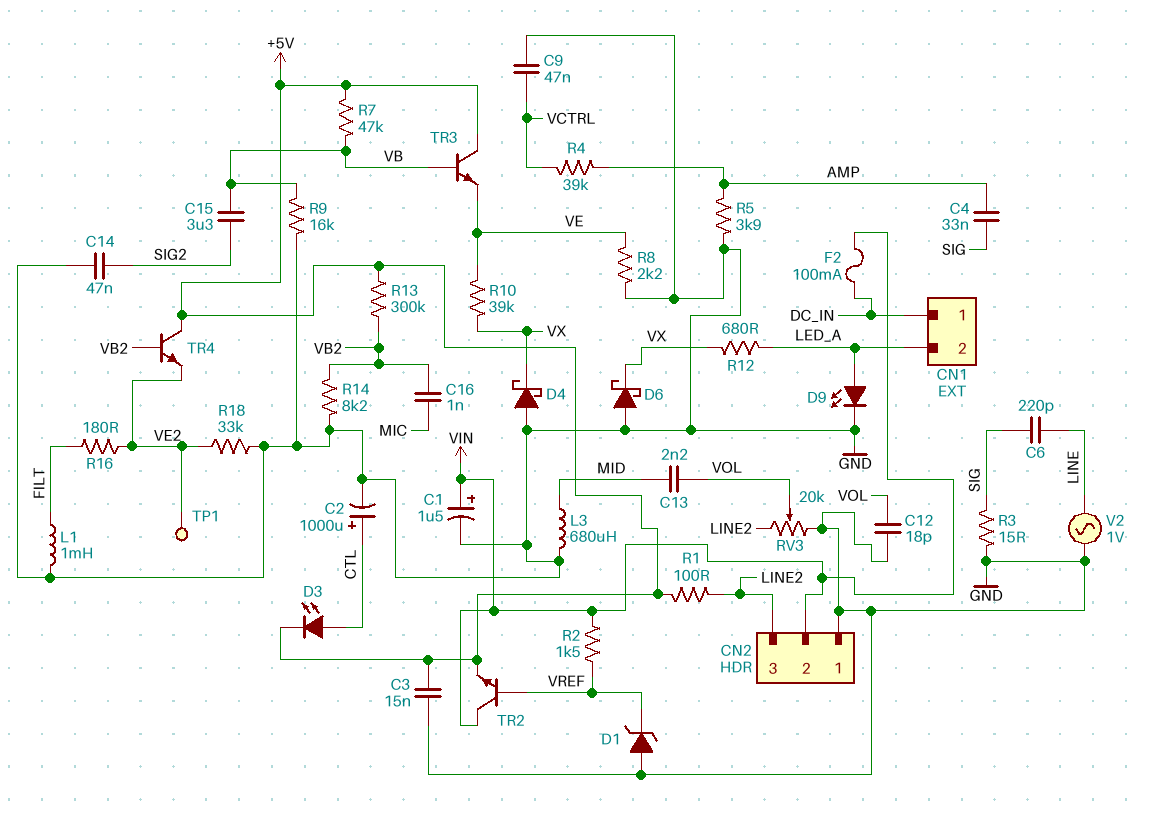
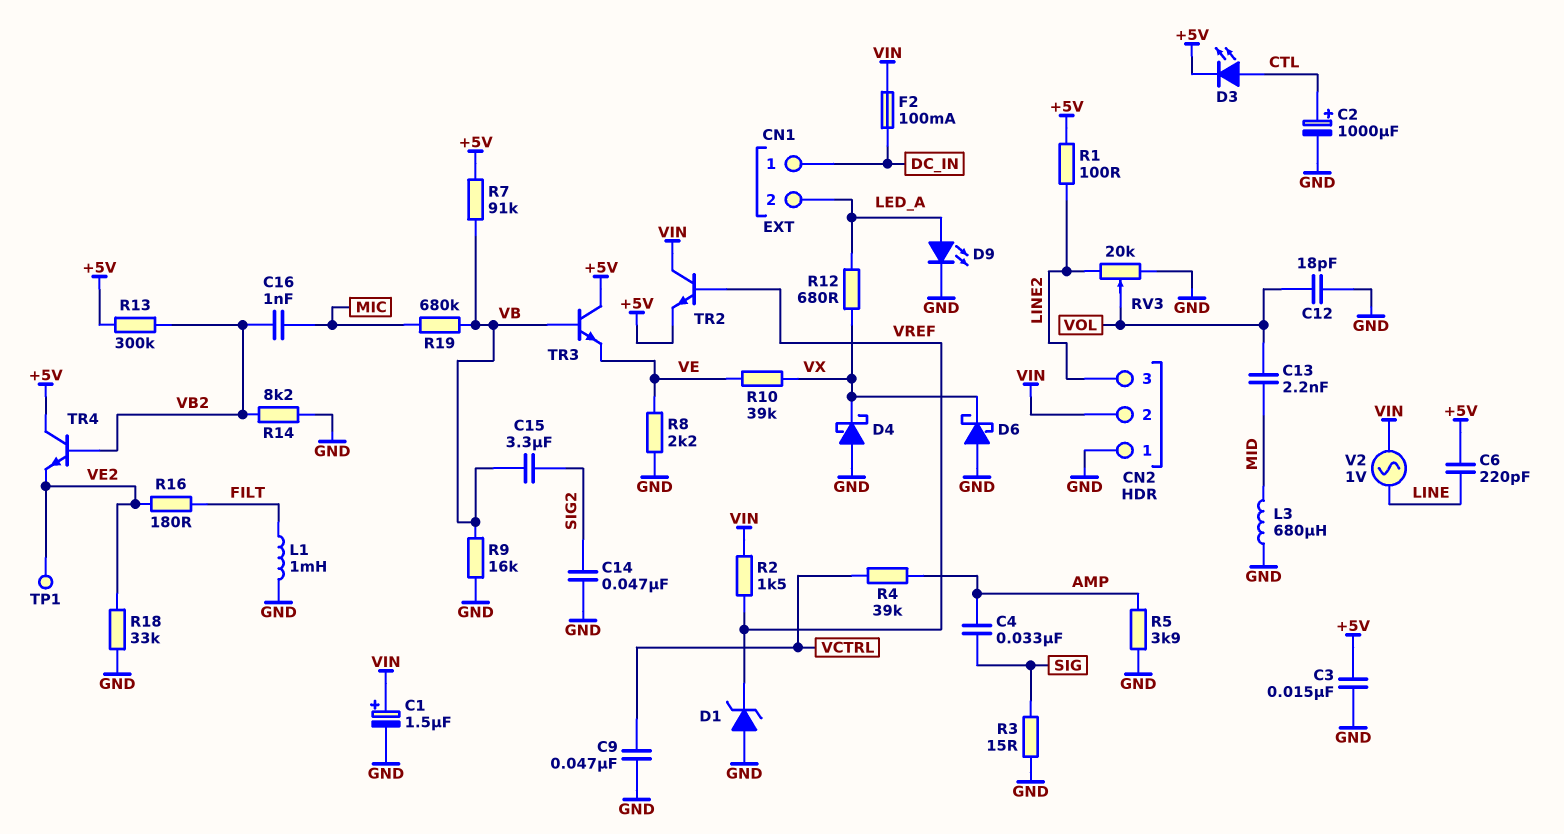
C6: 220pF (LINE, SIG) -> 220pF (+5V, LINE)
R7: 47k (+5V, VB) -> 91k (+5V, VB)
R19: none -> 680k (MIC, VB)
V2: AC 1V (GND, LINE) -> AC 1V (LINE, VIN)

